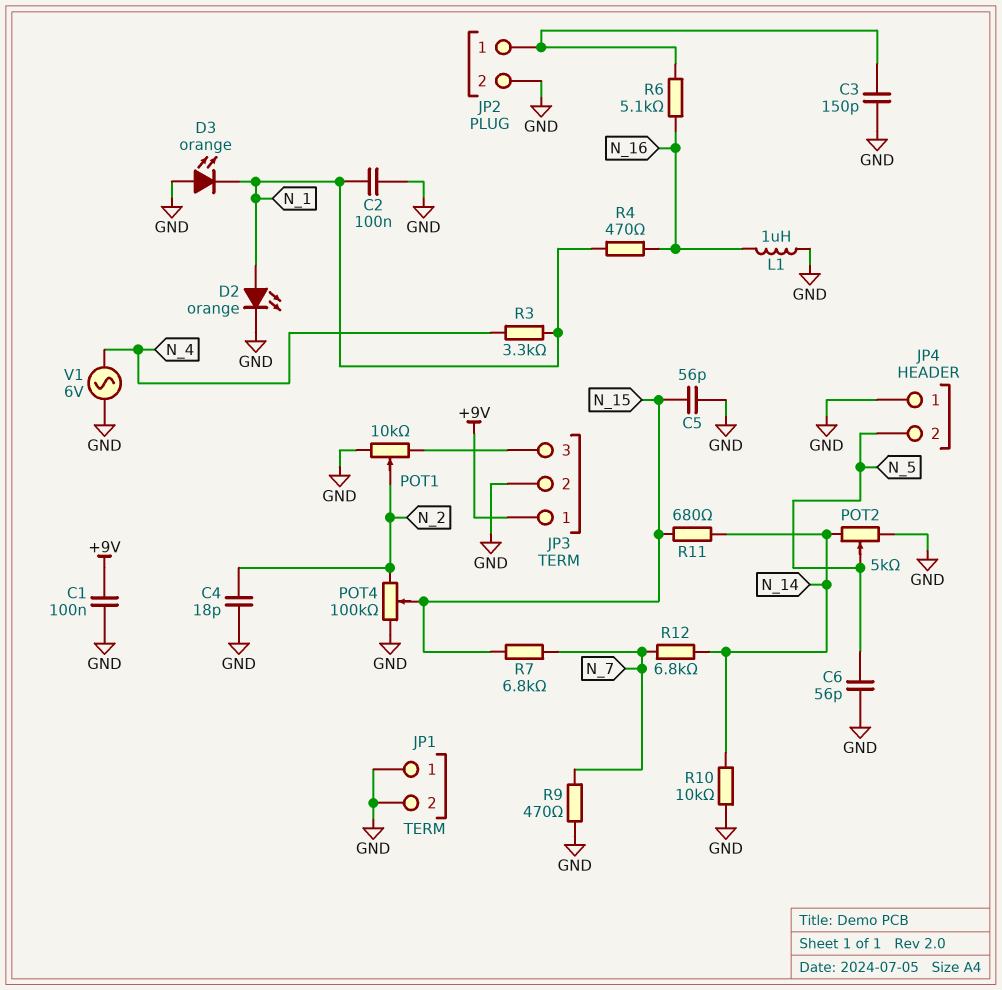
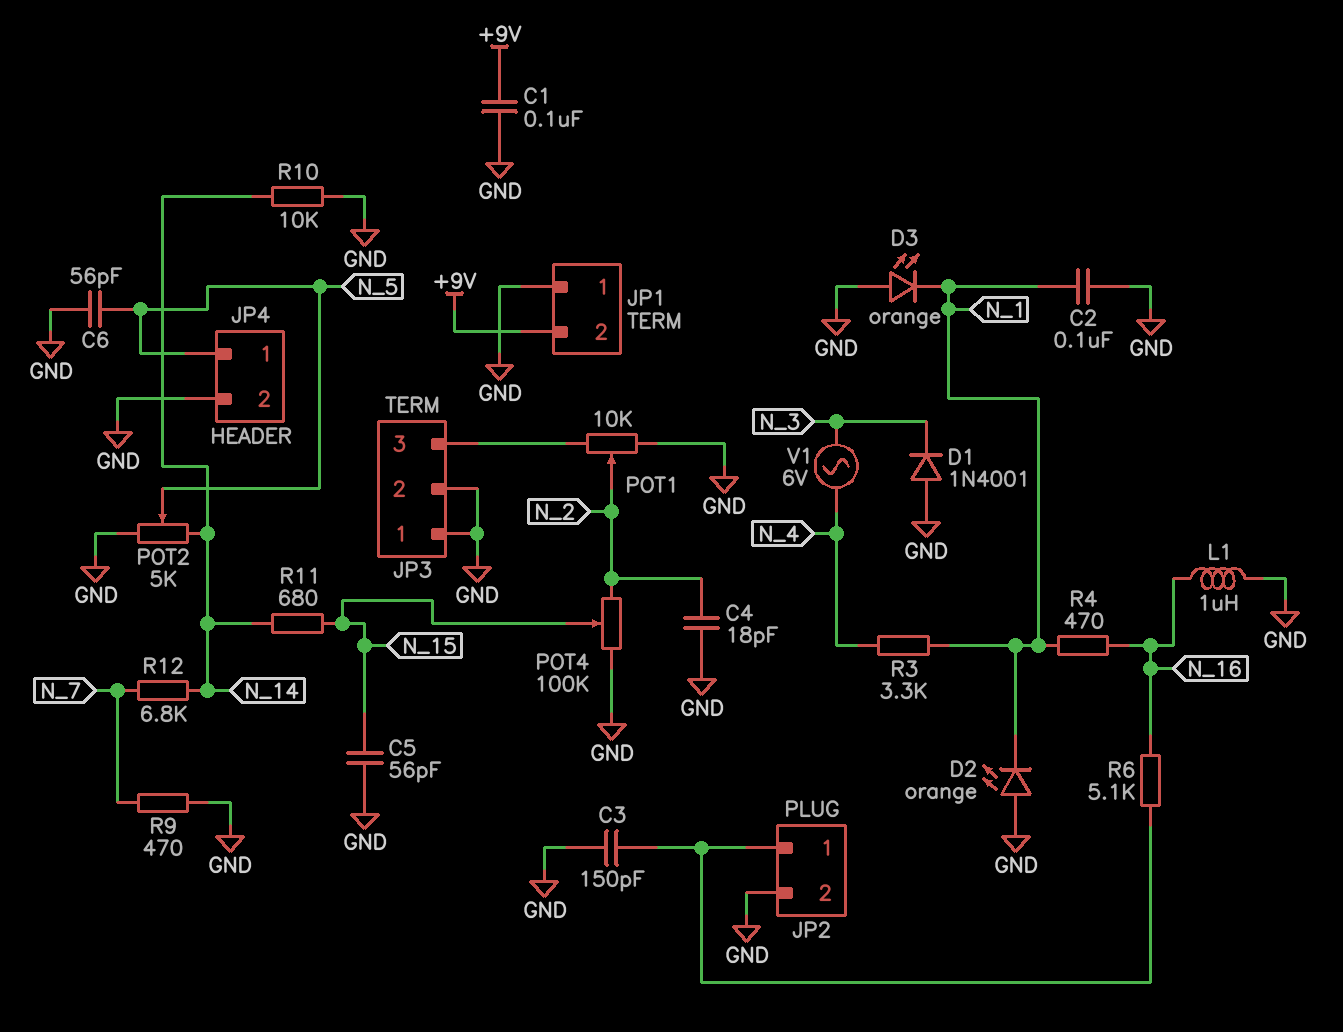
D1: none -> diode 1N4001 (A GND, K N_3)
D2: LED orange (A N_1, K GND) -> LED orange (A GND, K N_1)
JP1 pin 2: GND -> +9V
JP3 pin 1: +9V -> GND
JP4 pin 1: GND -> N_5
JP4 pin 2: N_5 -> GND
R7: 6.8k (N_7, N_15) -> none
V1: AC 6V (GND, N_4) -> AC 6V (N_3, N_4)

